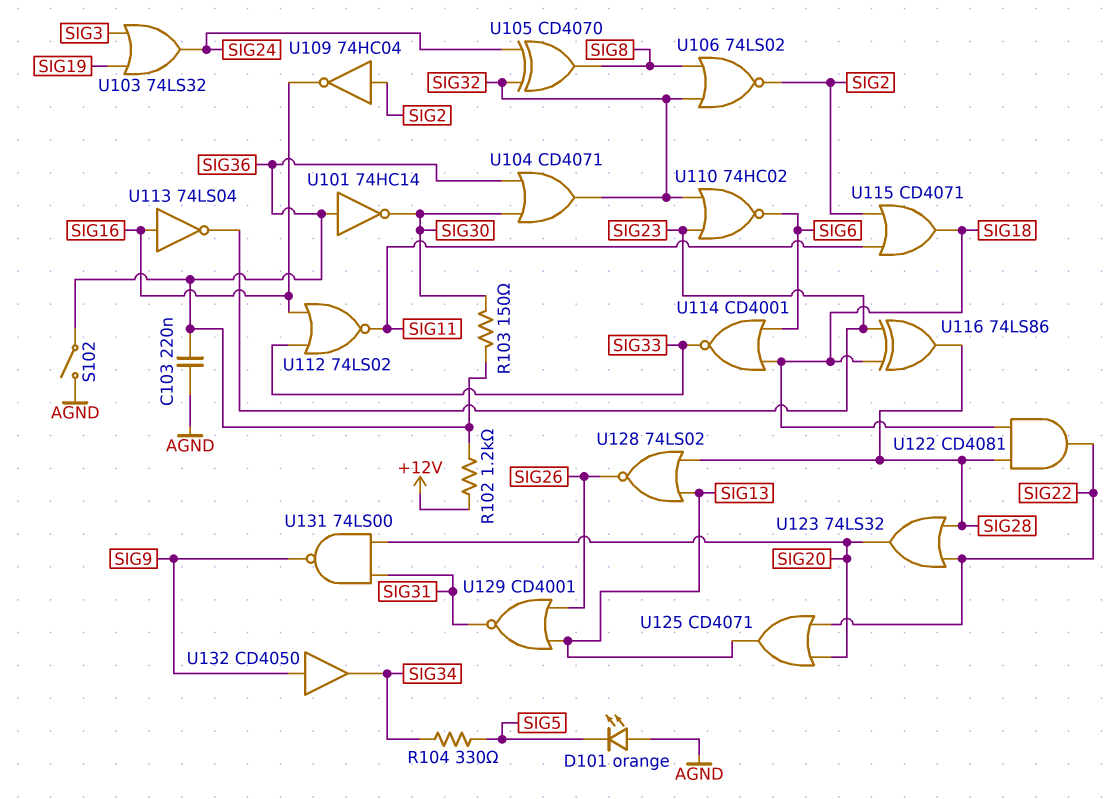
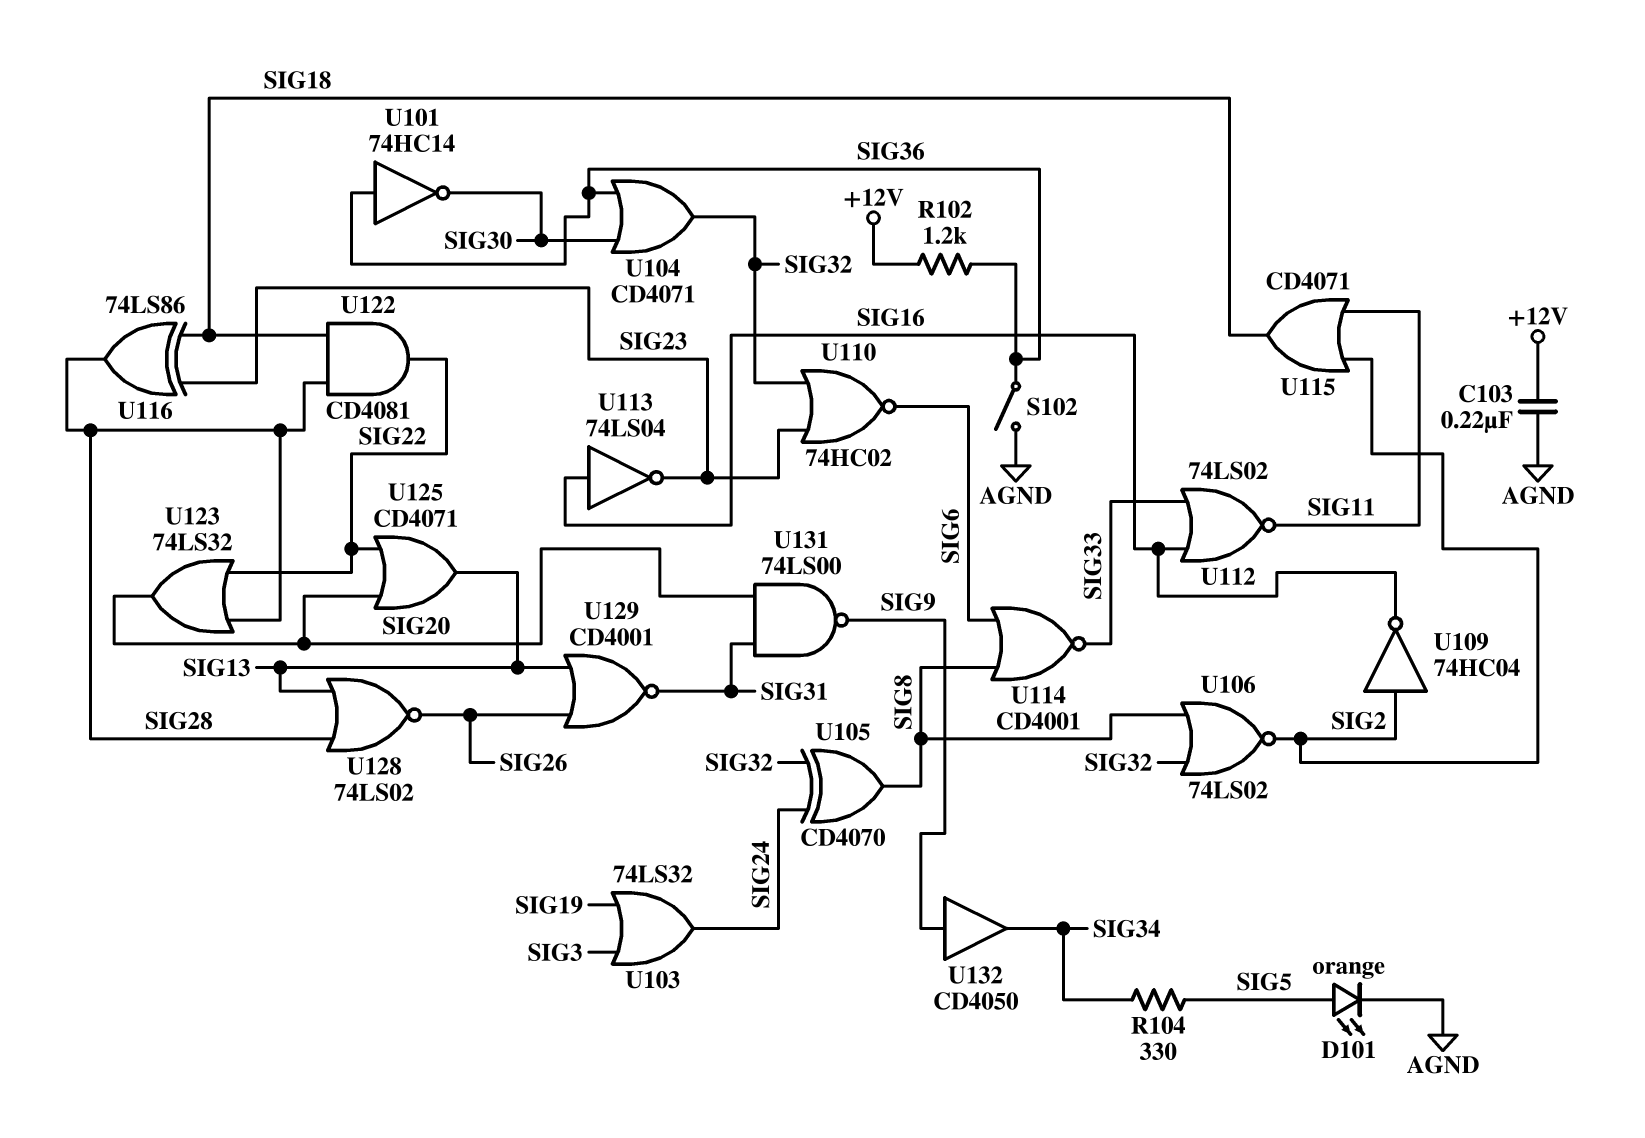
C103: 220nF (AGND, SIG36) -> 220nF (+12V, AGND)
D101: LED orange (A AGND, K SIG5) -> LED orange (A SIG5, K AGND)
R103: 150 (SIG30, SIG36) -> none
U114: NOR CD4001 (in SIG6, in SIG18, out SIG33) -> NOR CD4001 (in SIG6, in SIG8, out SIG33)

